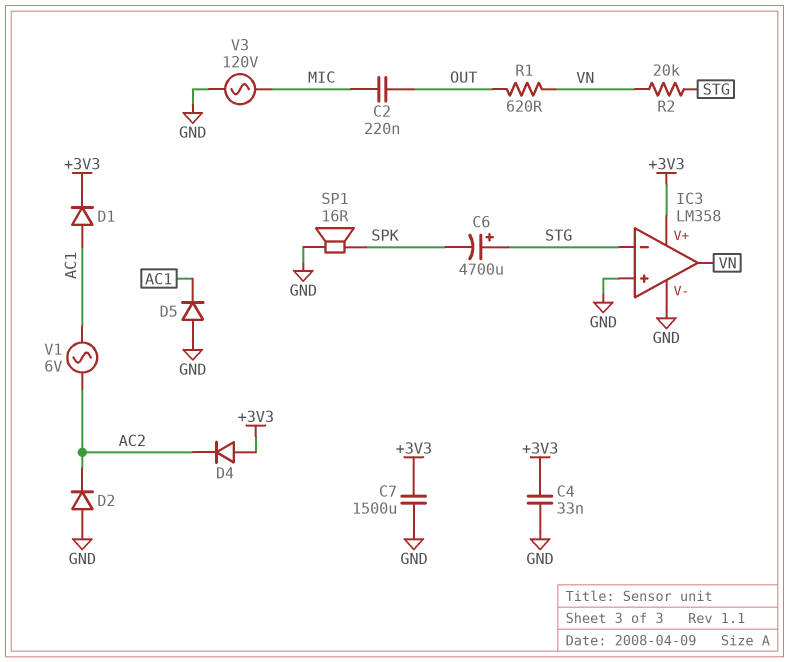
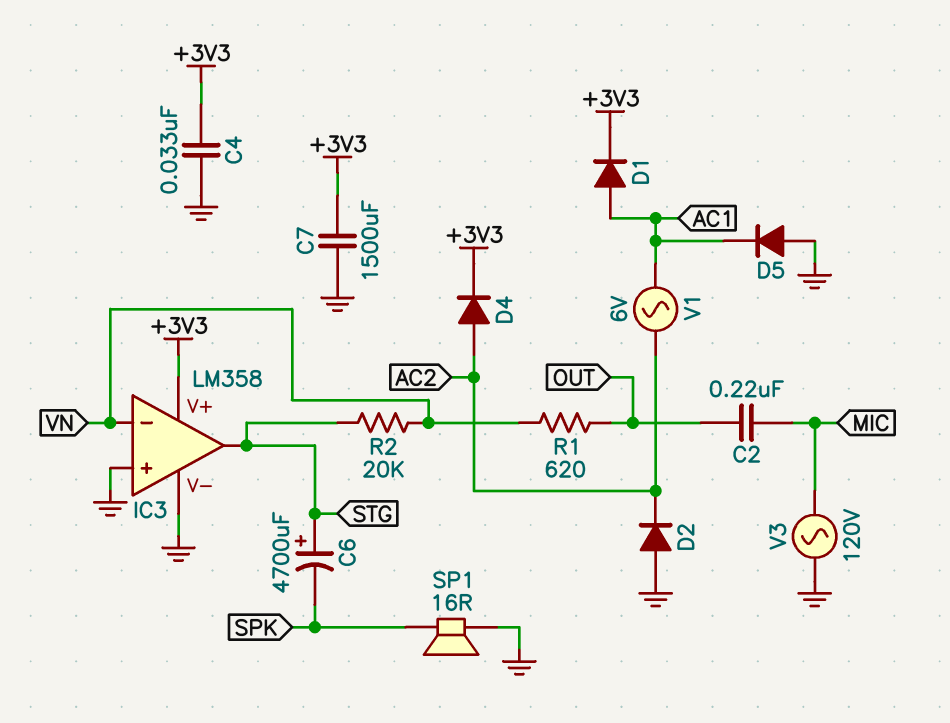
D4: diode (A +3V3, K AC2) -> diode (A AC2, K +3V3)
IC3 pin in-: STG -> VN
IC3 pin out: VN -> STG

